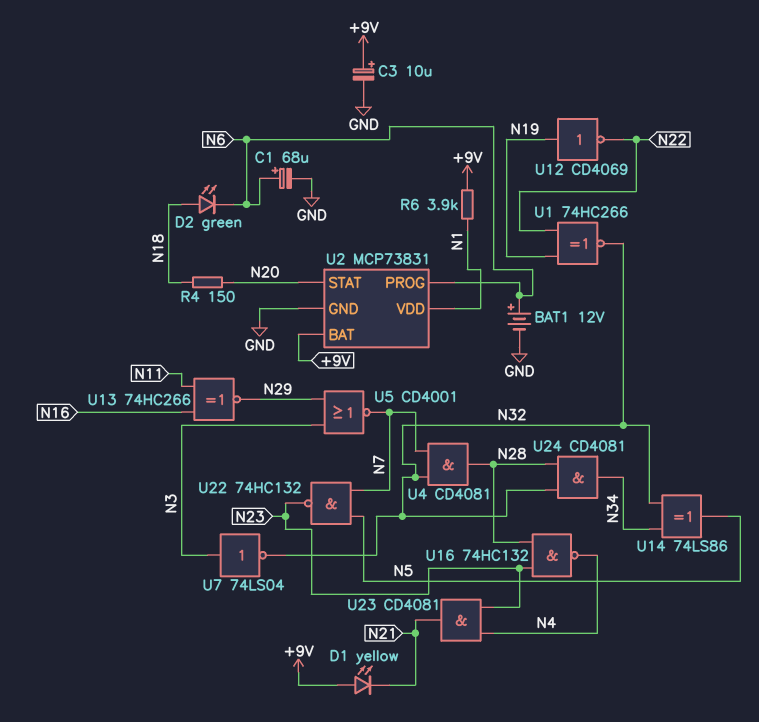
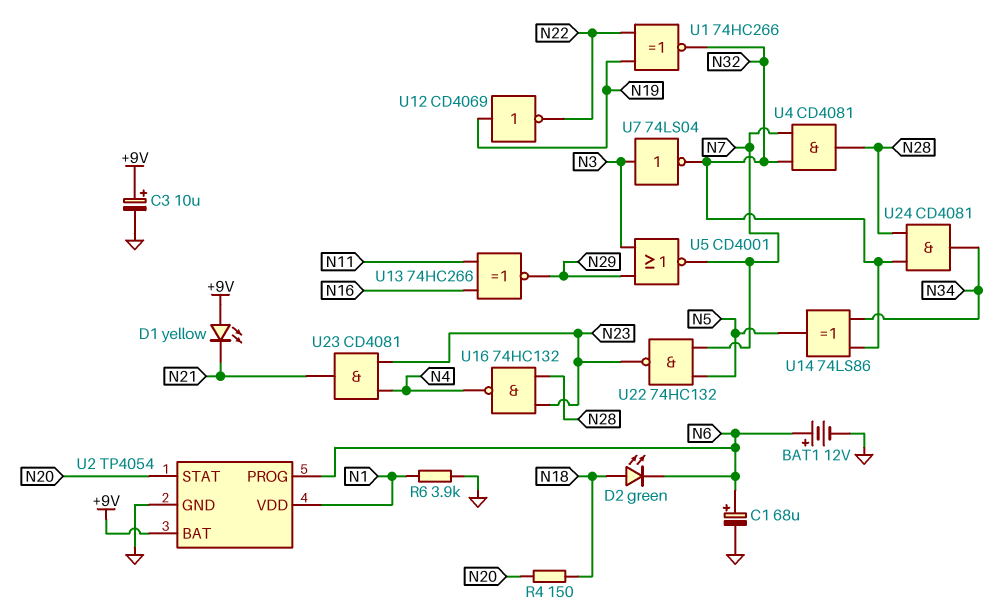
R6: 3.9k (+9V, N1) -> 3.9k (GND, N1)
U2: MCP73831 -> TP4054

